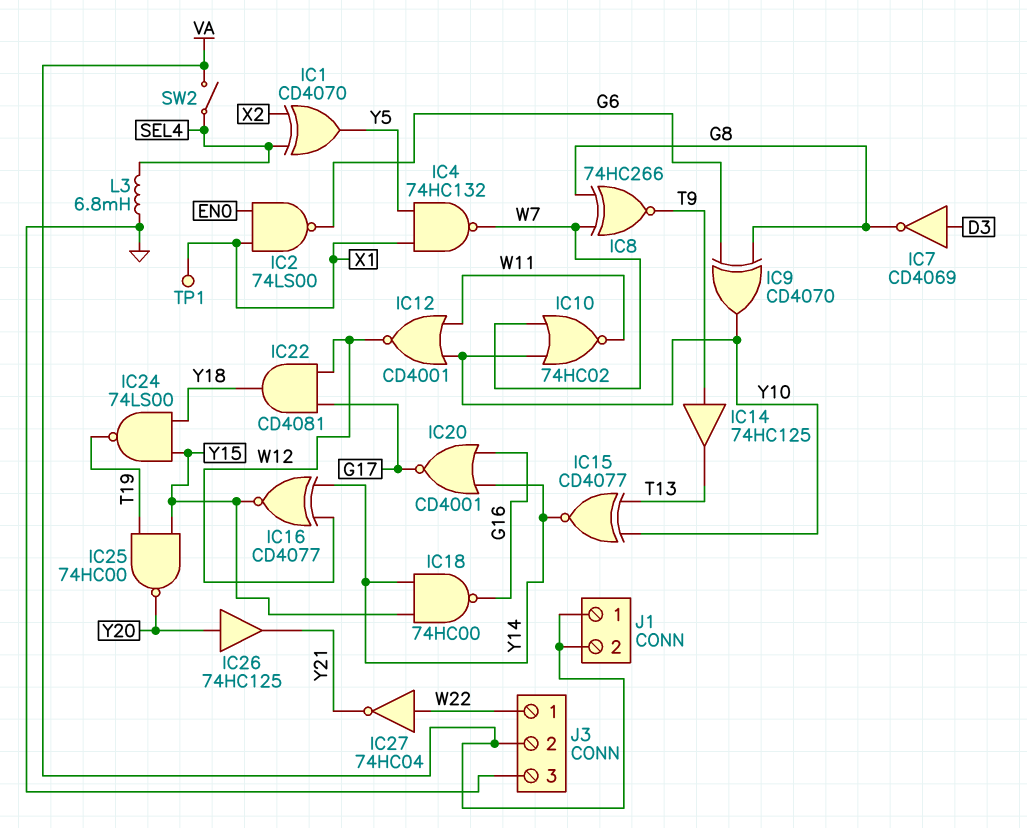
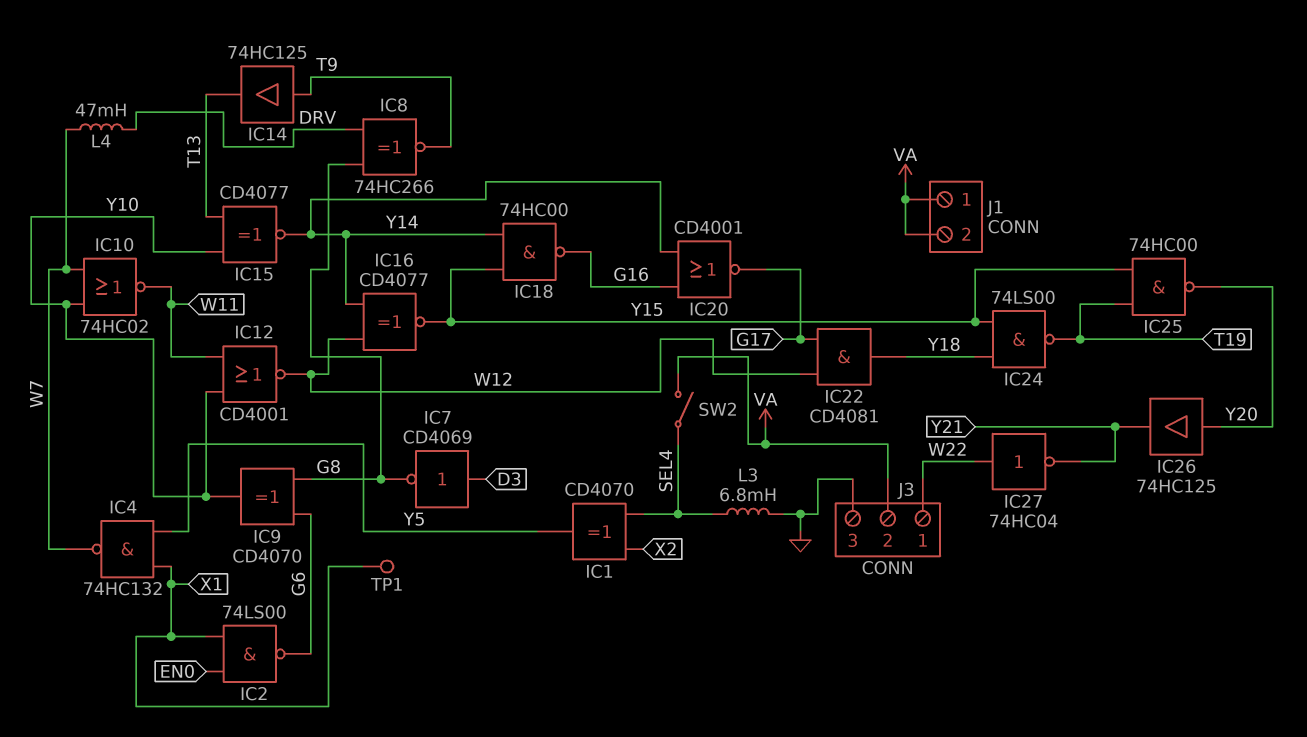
IC8: XNOR 74HC266 (in G8, in W7, out T9) -> XNOR 74HC266 (in DRV, in G8, out T9)
L4: none -> 47mH (DRV, W7)

